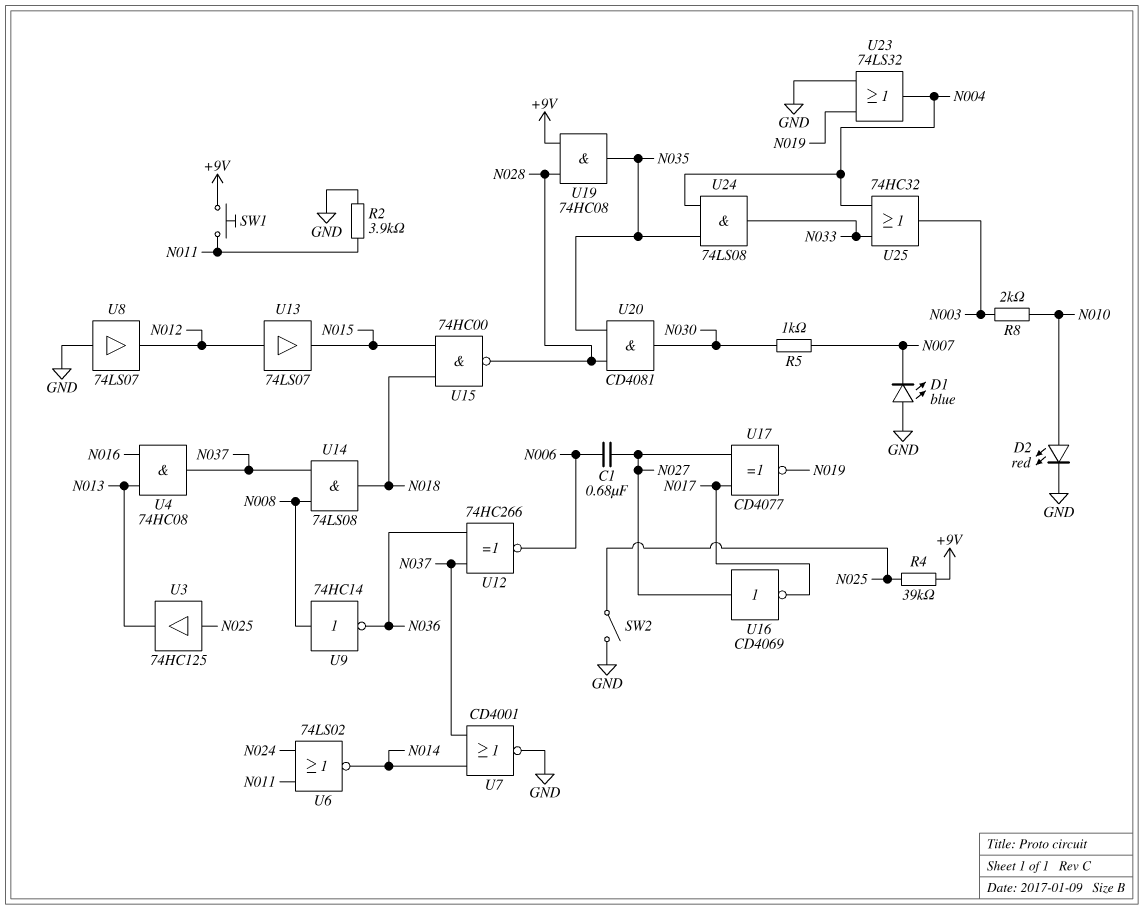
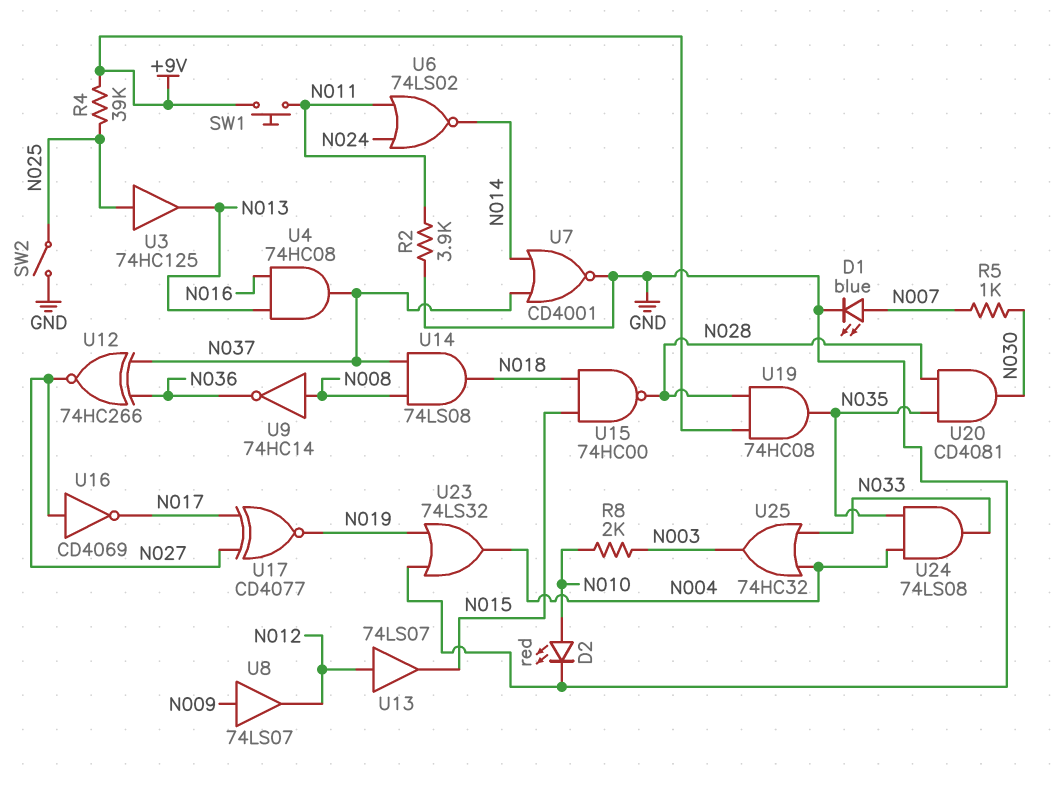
C1: 680nF (N006, N027) -> none
D1: LED blue (A GND, K N007) -> LED blue (A N007, K GND)
U8: buffer 74LS07 (in GND, out N012) -> buffer 74LS07 (in N009, out N012)
U12: XNOR 74HC266 (in N036, in N037, out N006) -> XNOR 74HC266 (in N036, in N037, out N027)

